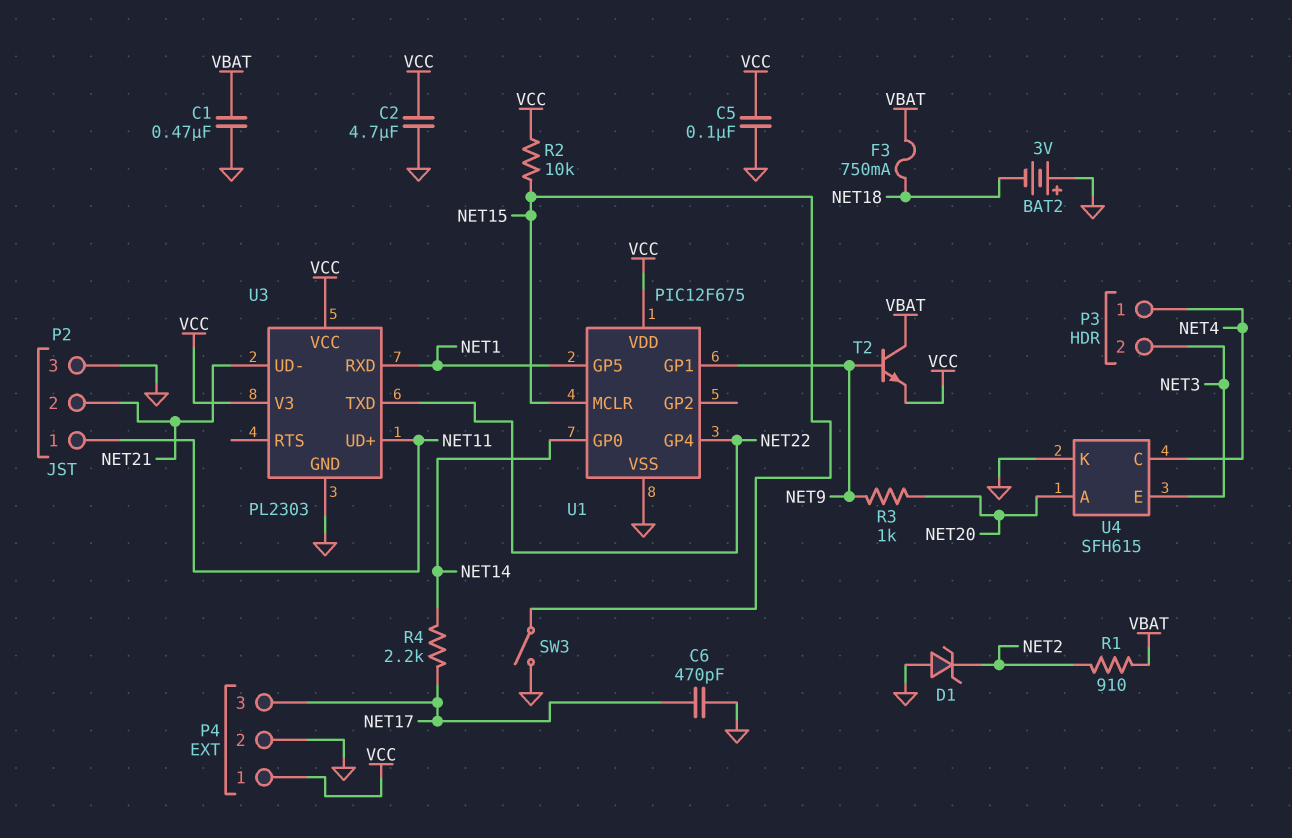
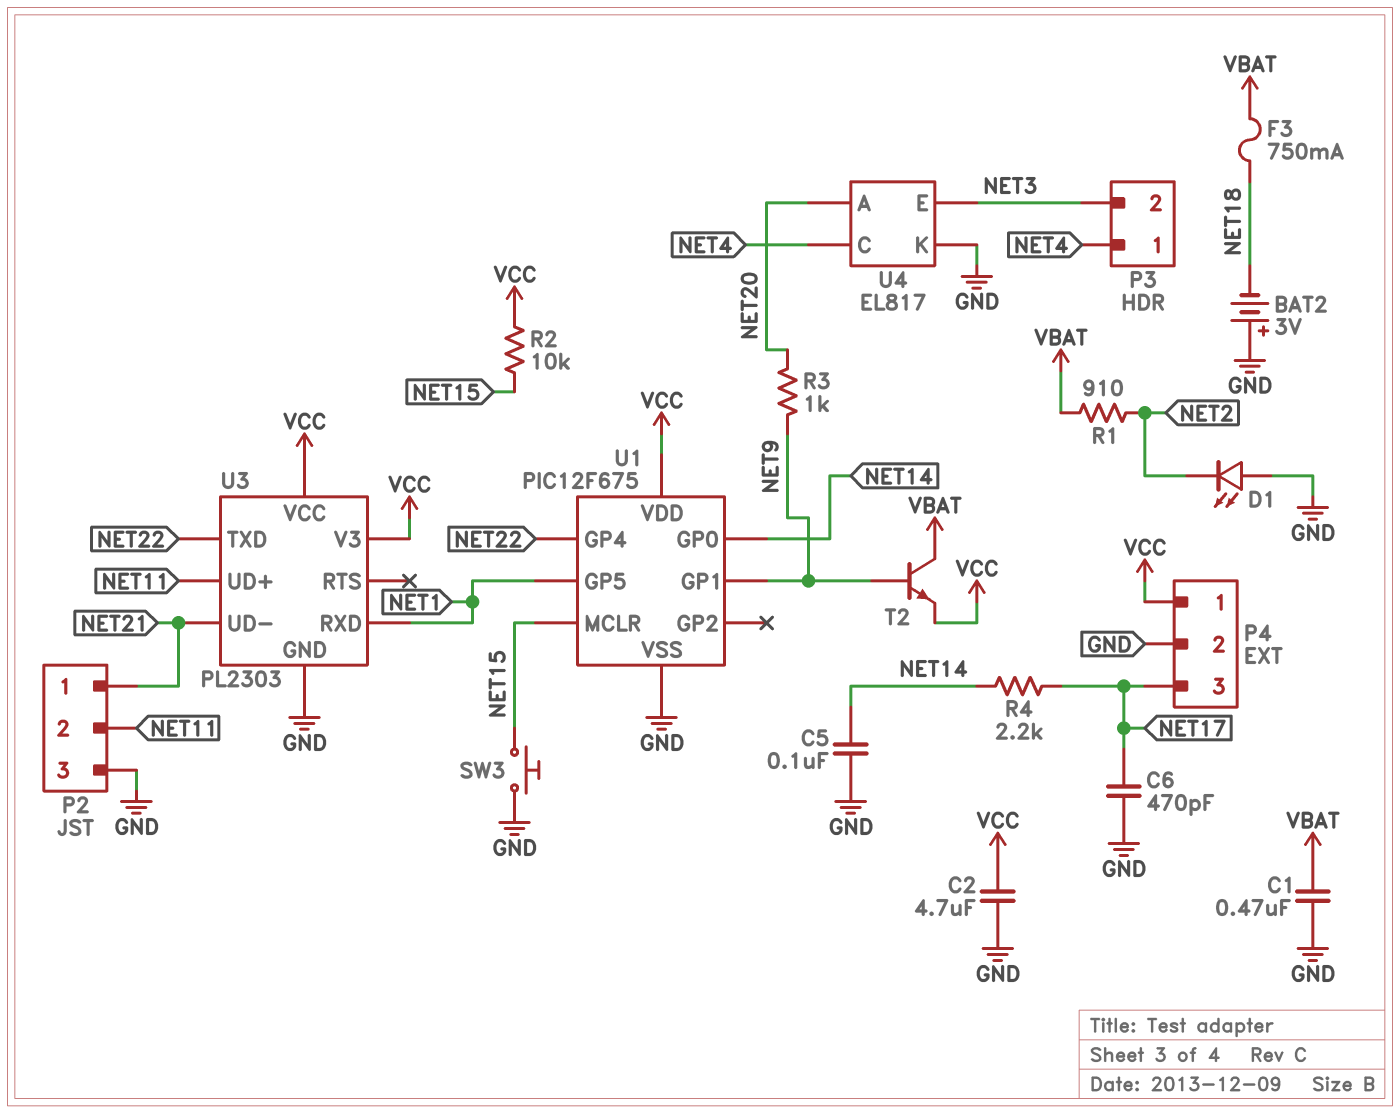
C5: 100nF (GND, VCC) -> 100nF (GND, NET14)
D1: zener (A GND, K NET2) -> LED (A GND, K NET2)
P2 pin 1: NET11 -> NET21
P2 pin 2: NET21 -> NET11
SW3: switch (GND, NET15) -> button (GND, NET15)
U4: SFH615 -> EL817

